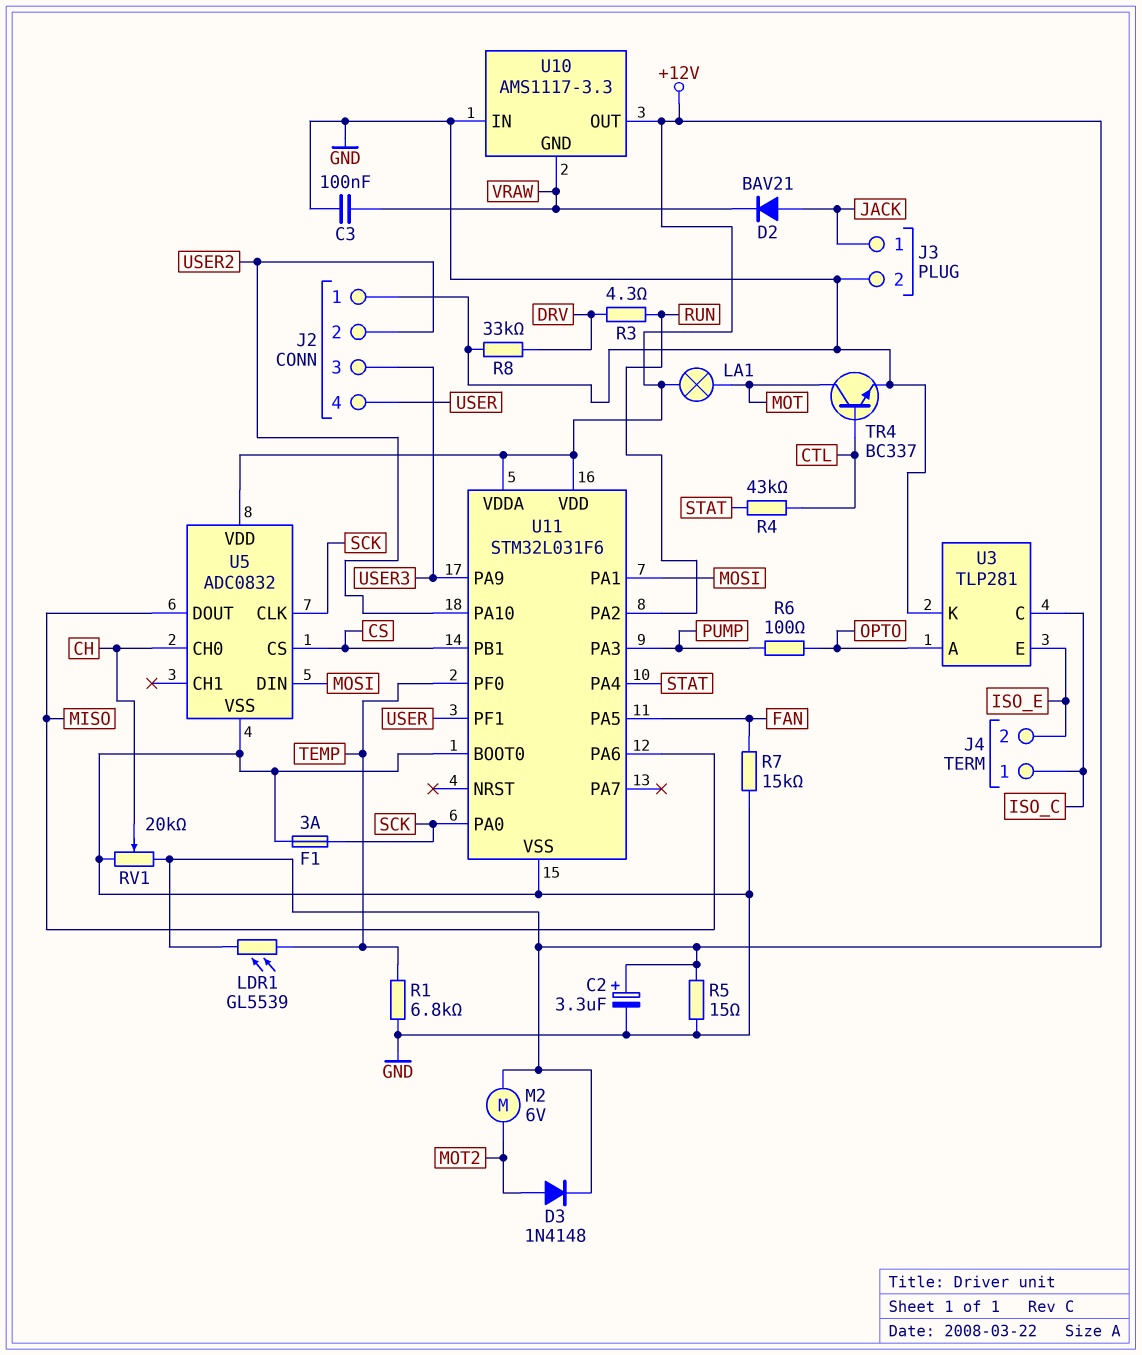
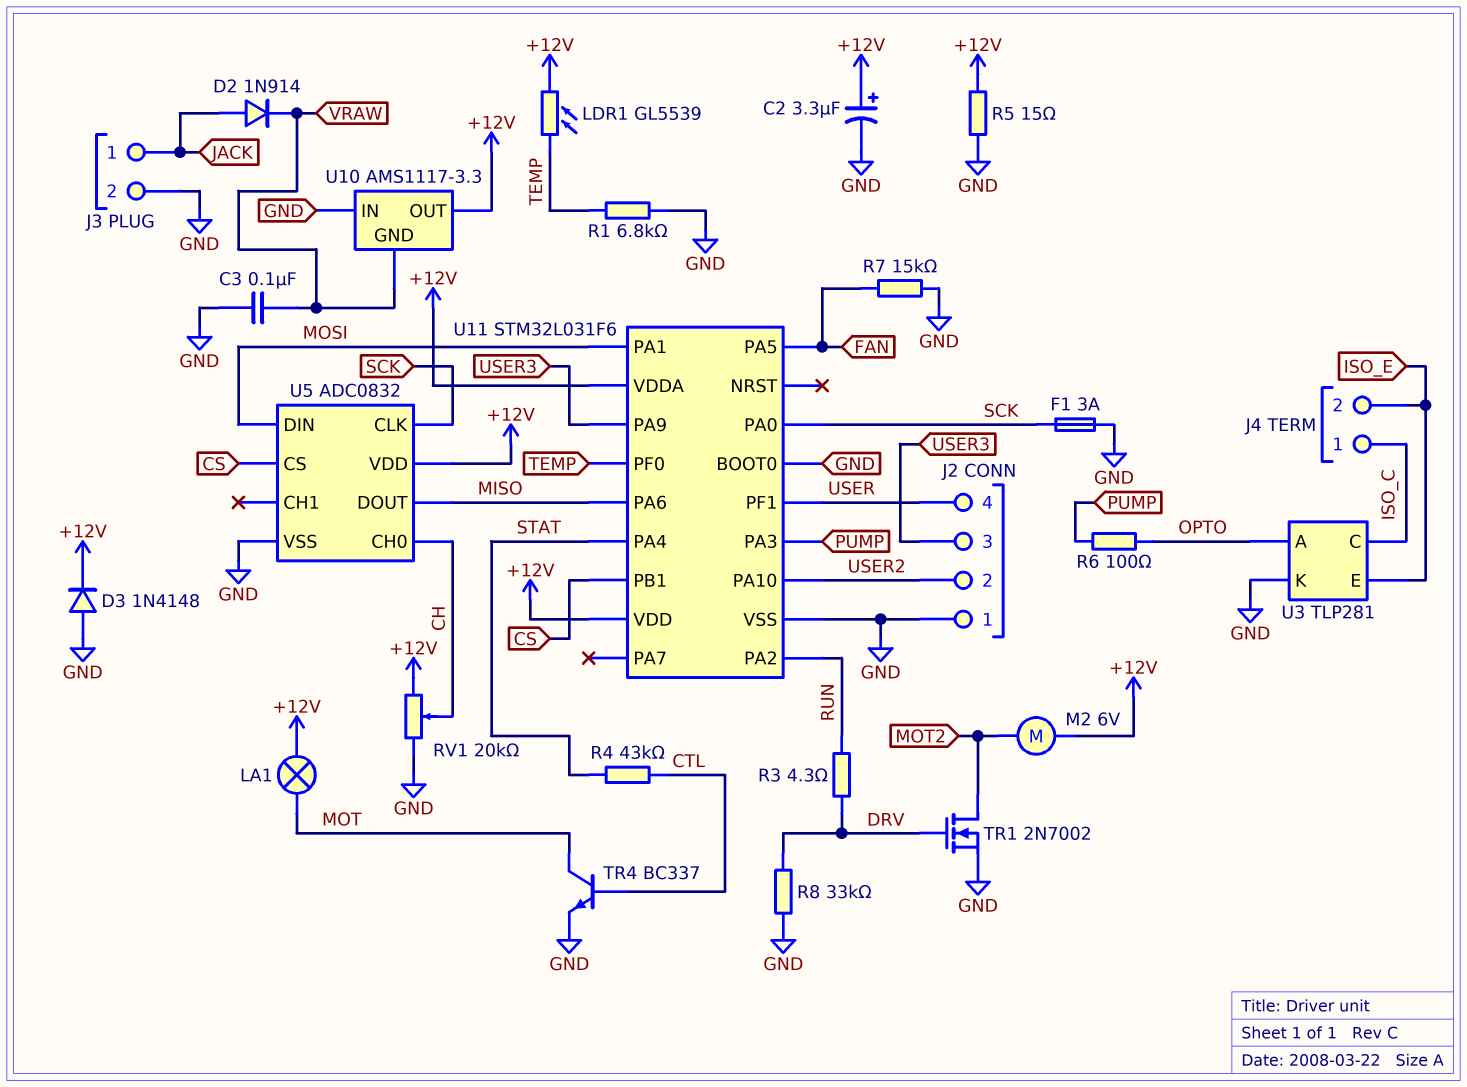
D2: diode BAV21 (A JACK, K VRAW) -> diode 1N914 (A JACK, K VRAW)
D3: diode 1N4148 (A MOT2, K +12V) -> diode 1N4148 (A GND, K +12V)
TR1: none -> NMOS 2N7002 (G DRV, D MOT2, S GND)

